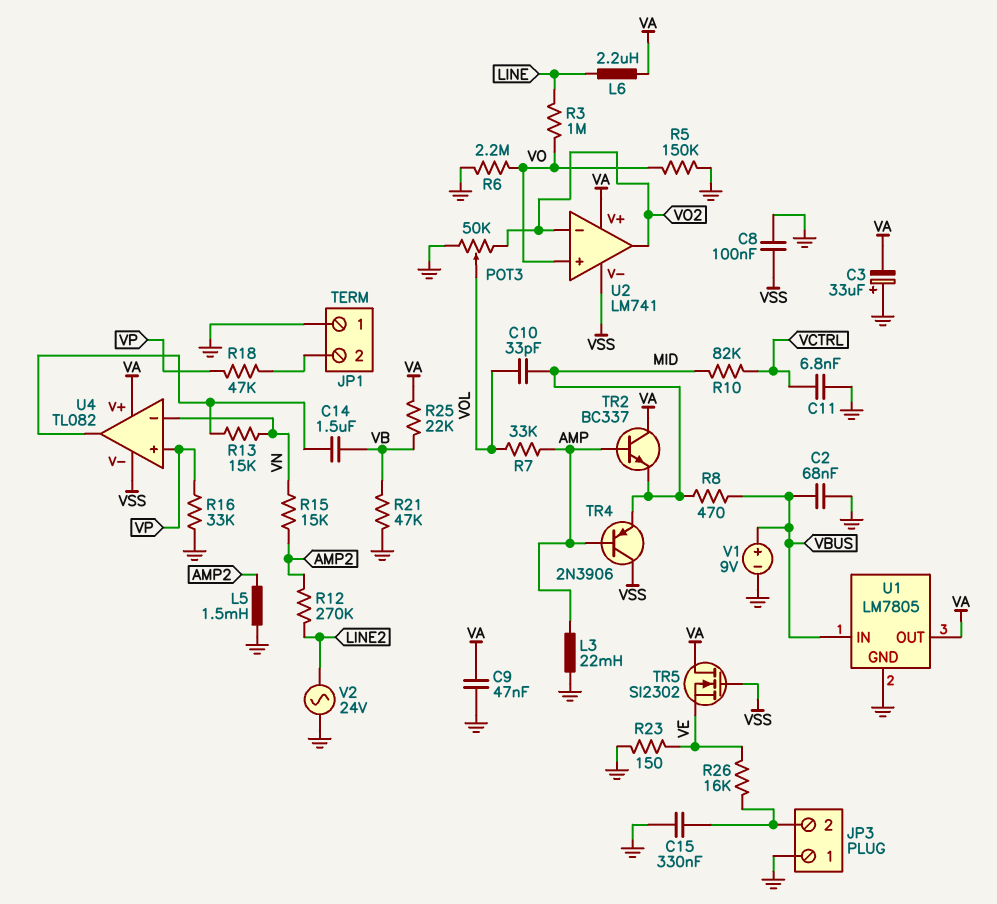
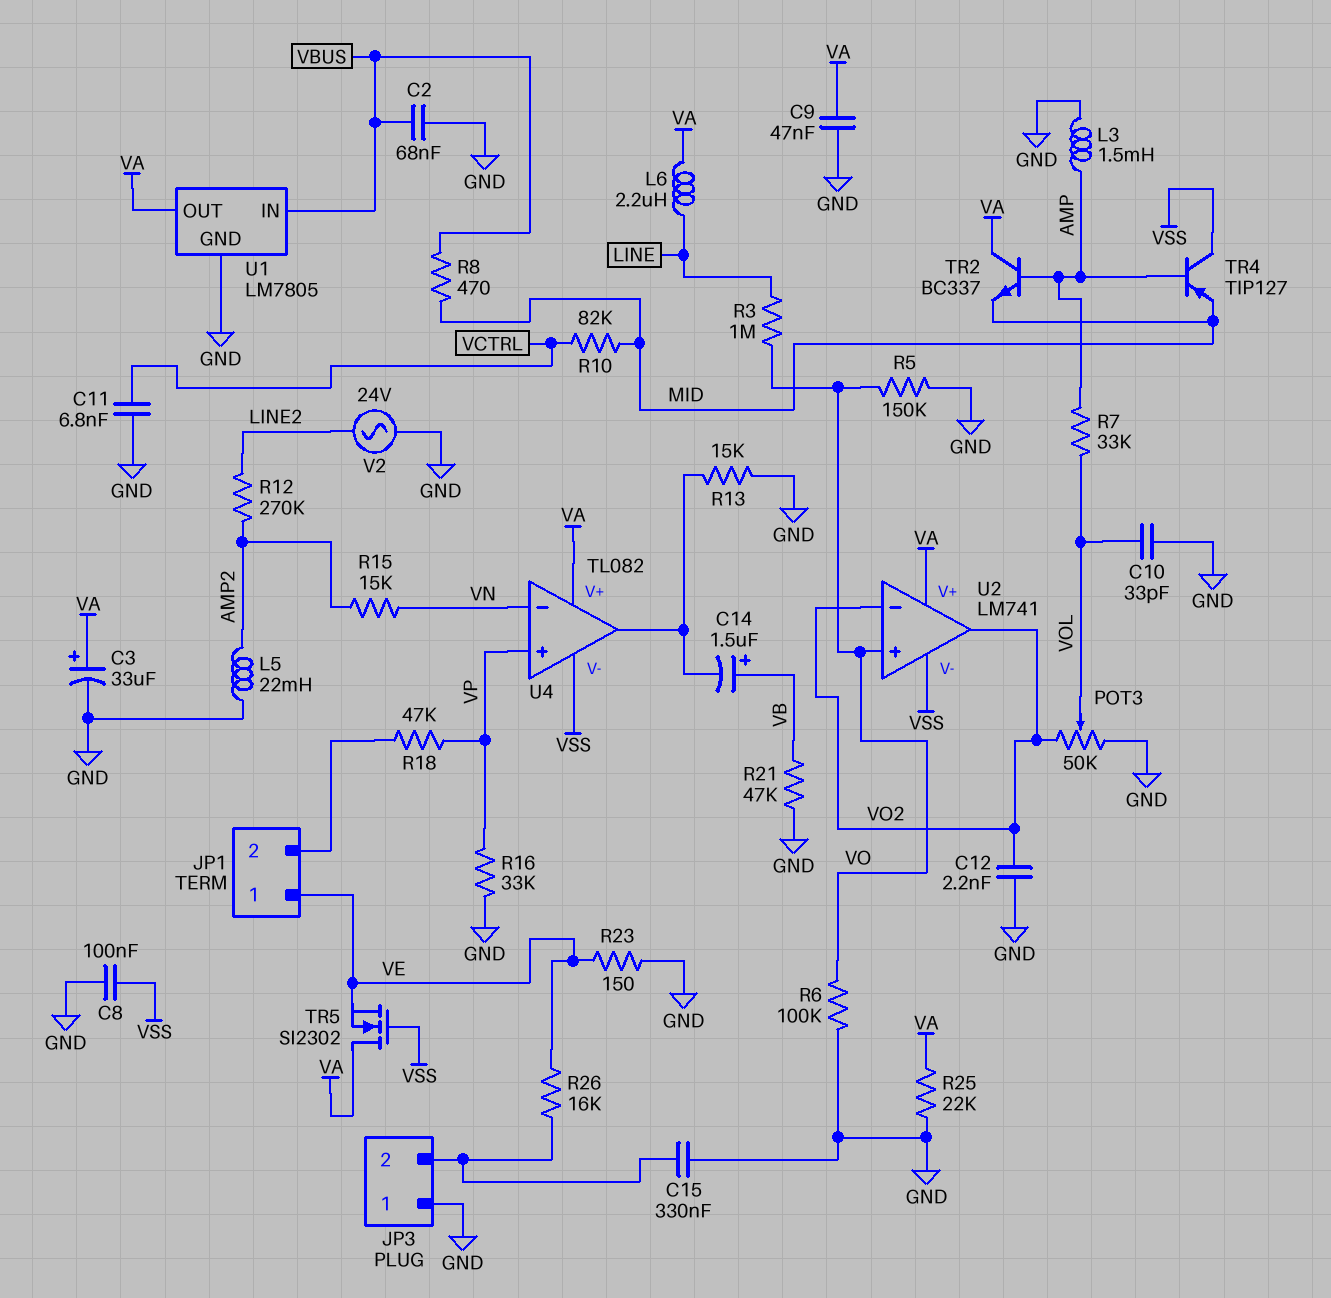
C3: 33uF (plus GND, minus VA) -> 33uF (plus VA, minus GND)
C10: 33pF (MID, VOL) -> 33pF (GND, VOL)
C12: none -> 2.2nF (GND, VO2)
C14: 1.5uF (U4/out, VB) -> 1.5uF (plus VB, minus U4/out)
JP1 pin 1: GND -> VE
L3: 22mH (AMP, GND) -> 1.5mH (AMP, GND)
L5: 1.5mH (AMP2, GND) -> 22mH (AMP2, GND)
R6: 2.2M (GND, VO) -> 100k (GND, VO)
R13: 15k (U4/out, VN) -> 15k (GND, U4/out)
R25: 22k (VA, VB) -> 22k (GND, VA)
TR4: PNP 2N3906 (B AMP, C VSS, E MID) -> PNP TIP127 (B AMP, C VSS, E MID)
V1: 9V (plus VBUS, minus GND) -> none

